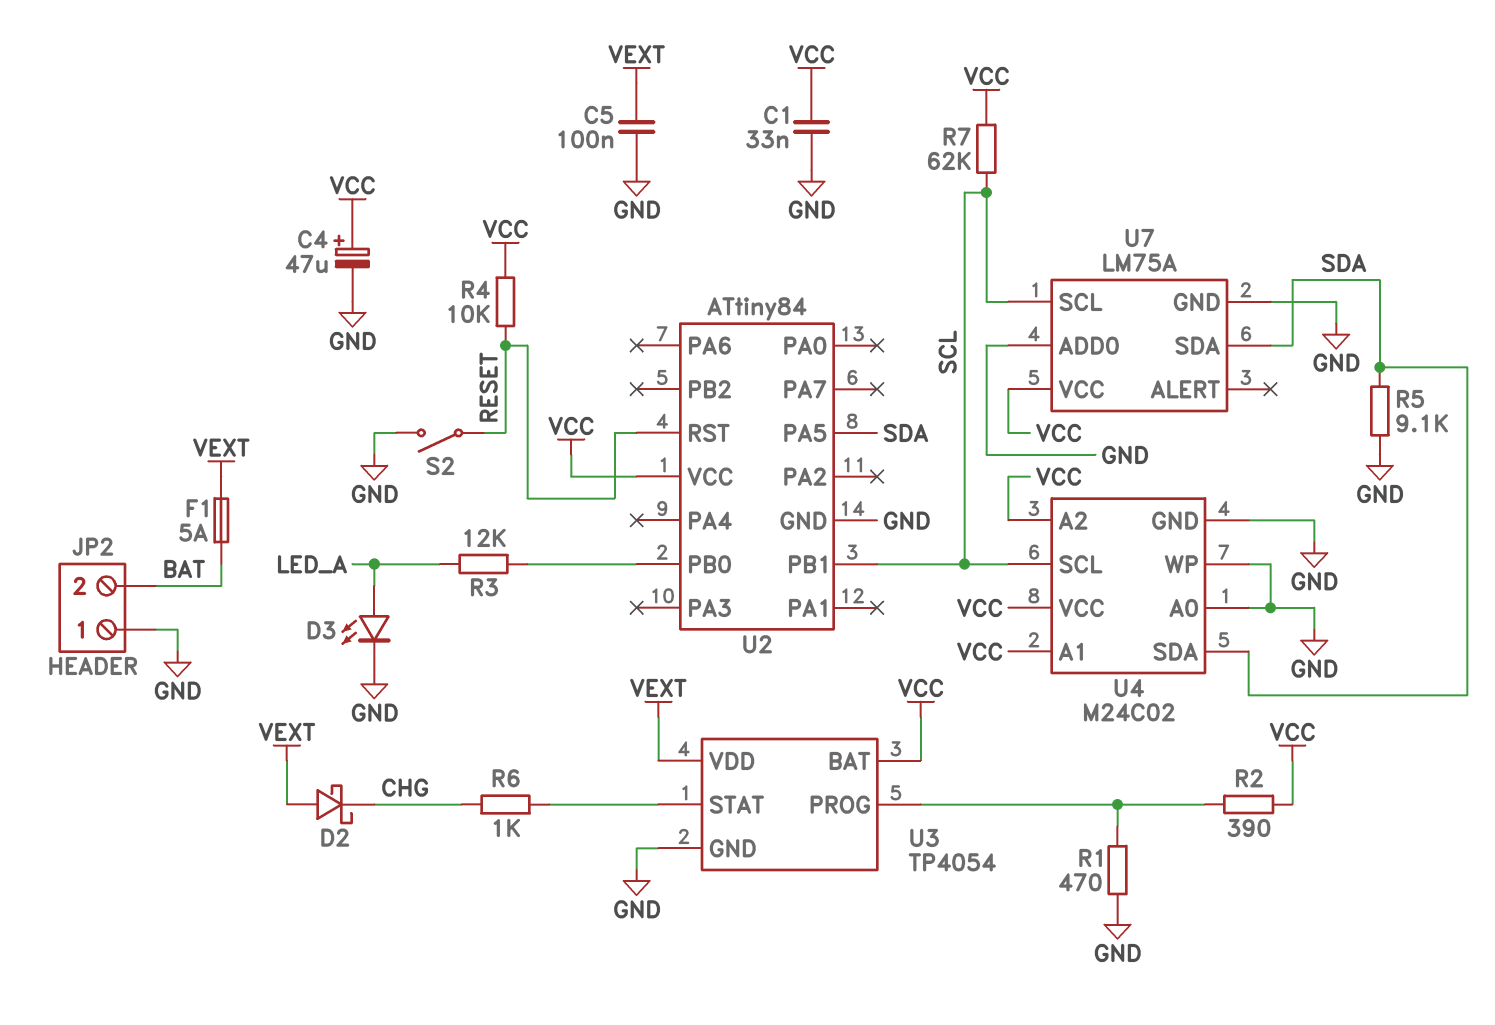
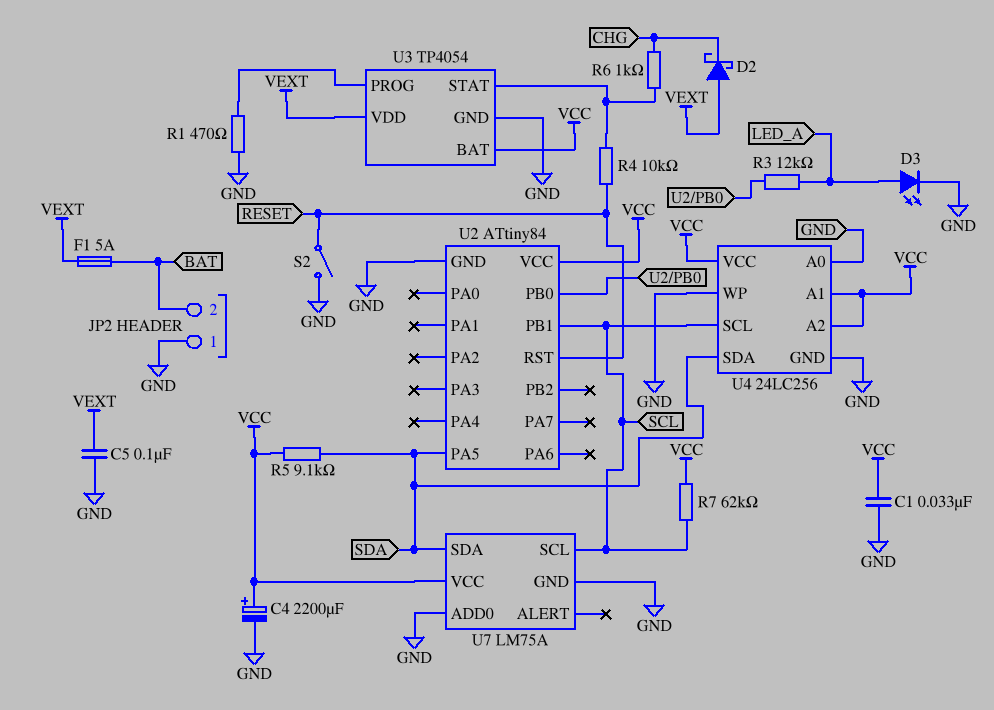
C4: 47uF (plus VCC, minus GND) -> 2200uF (plus VCC, minus GND)
R2: 390 (U3/PROG, VCC) -> none
R4: 10k (RESET, VCC) -> 10k (RESET, U3/STAT)
R5: 9.1k (GND, SDA) -> 9.1k (SDA, VCC)
U4: M24C02 -> 24LC256

